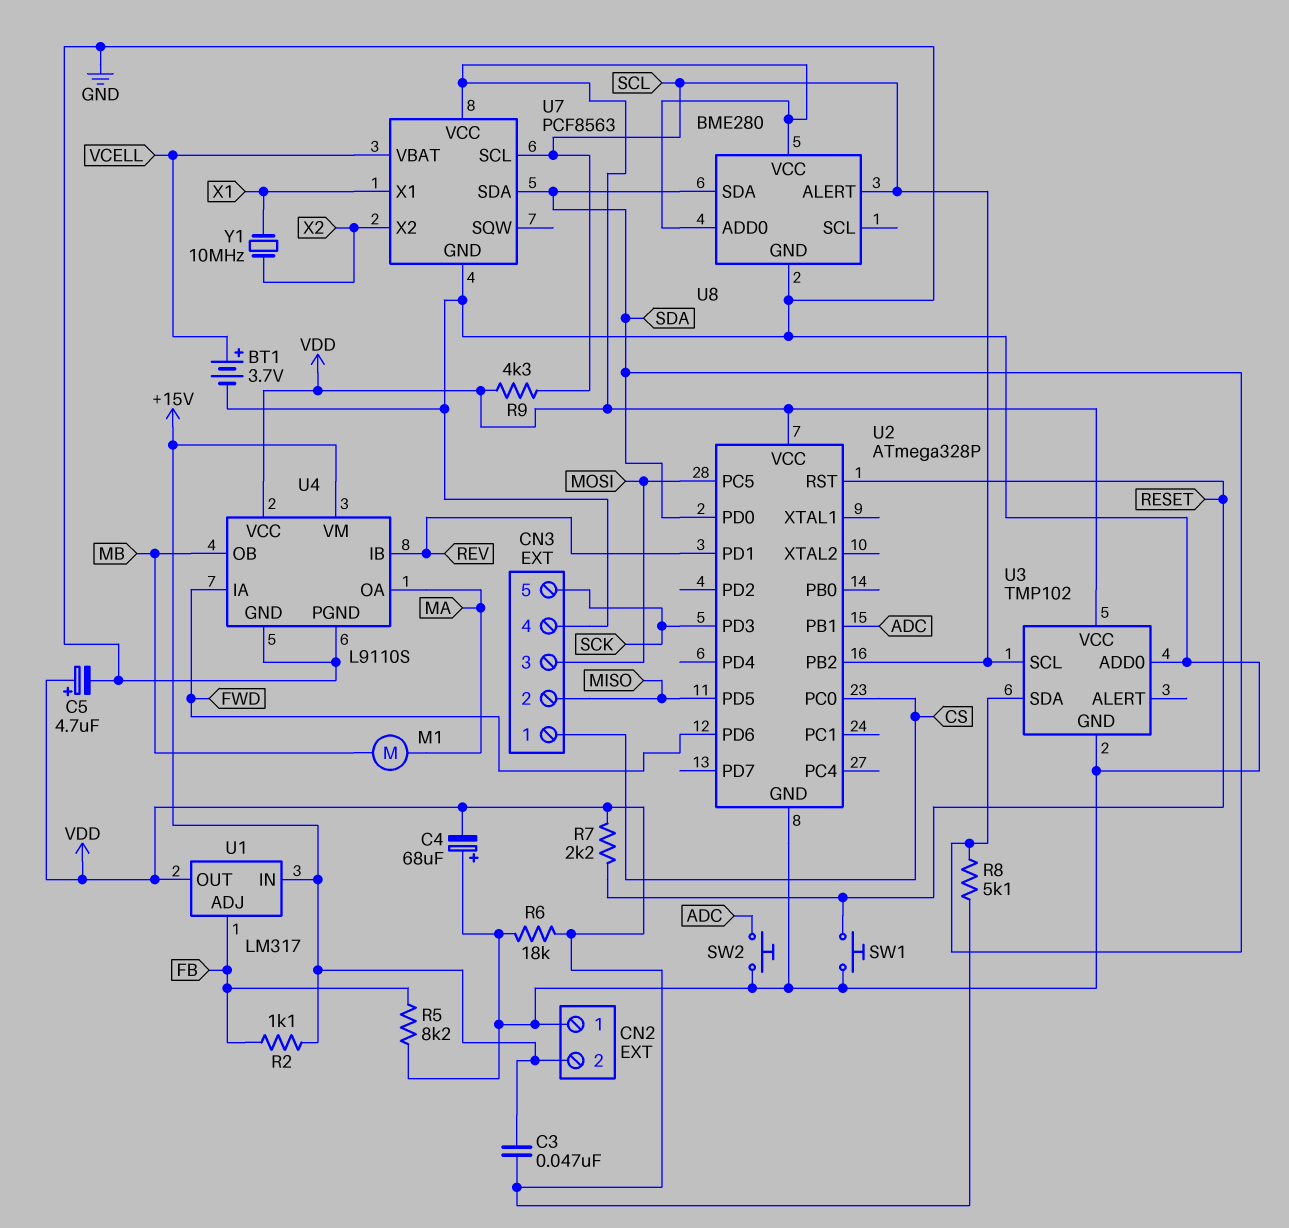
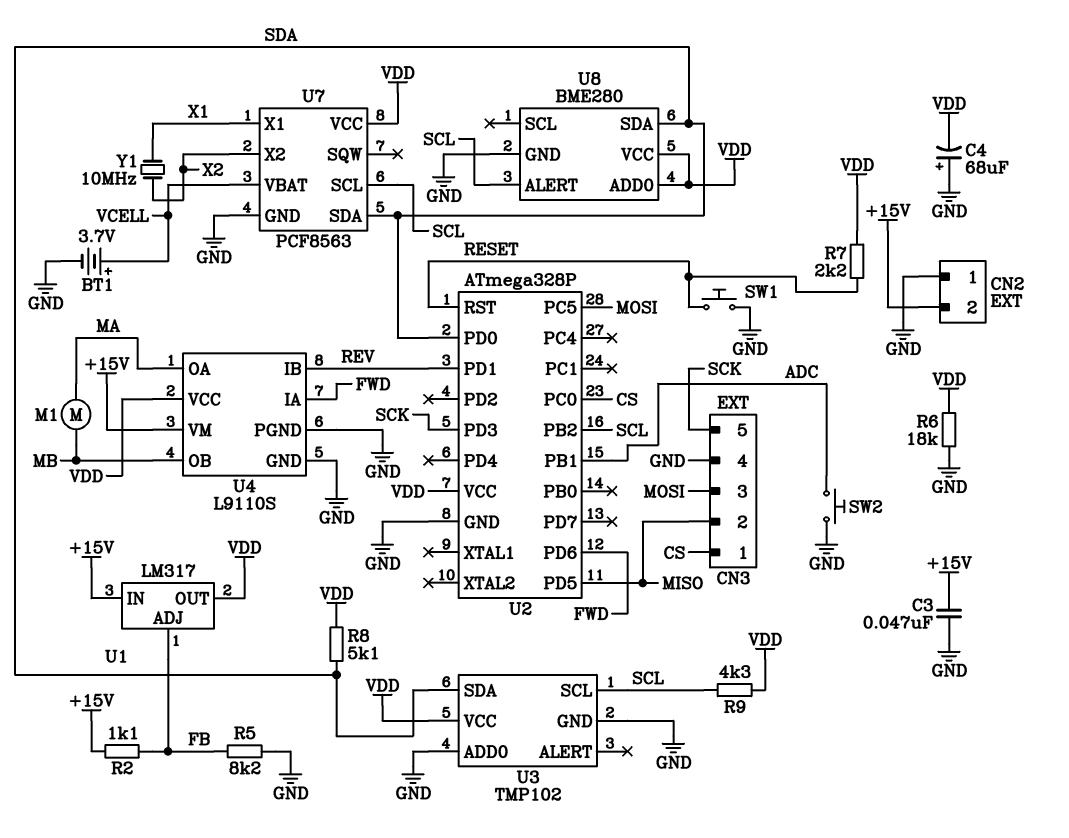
C3: 47nF (+15V, VDD) -> 47nF (+15V, GND)
C5: 4.7uF (plus VDD, minus GND) -> none

